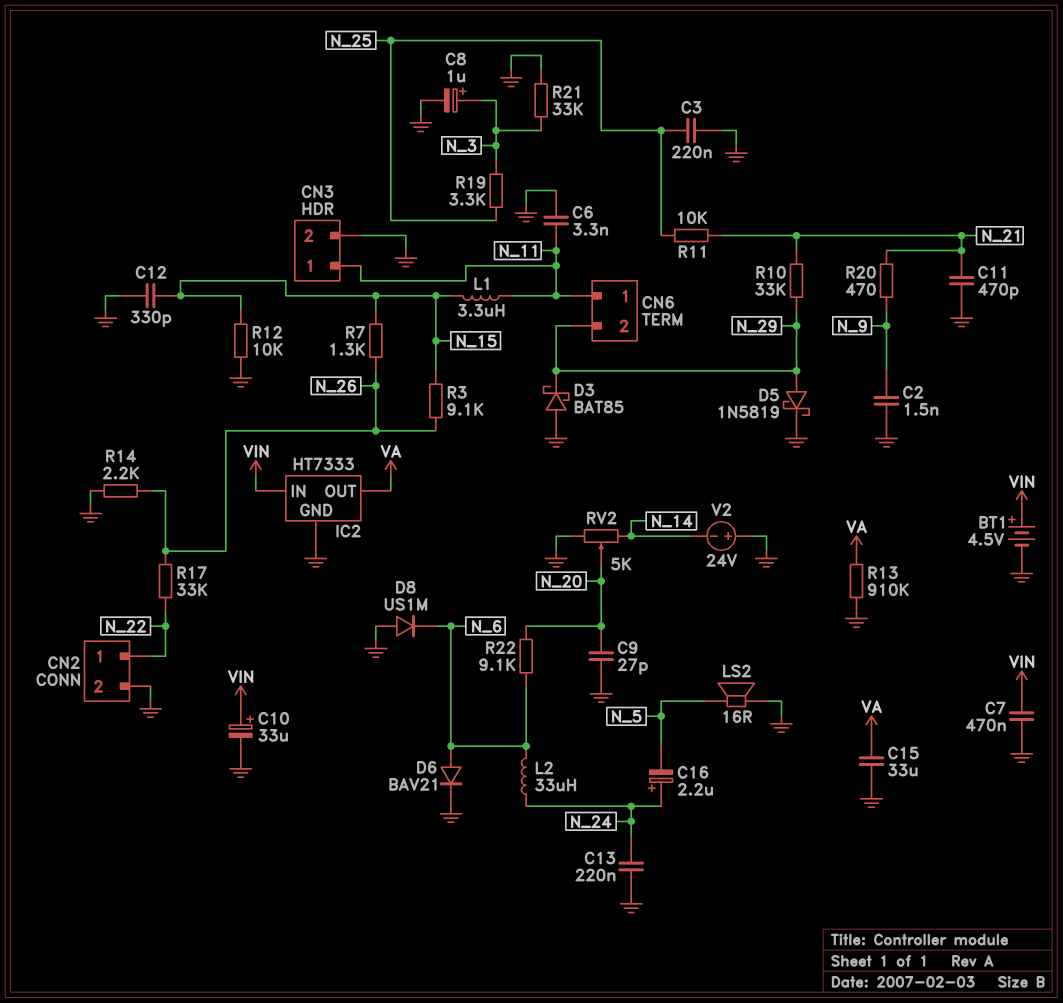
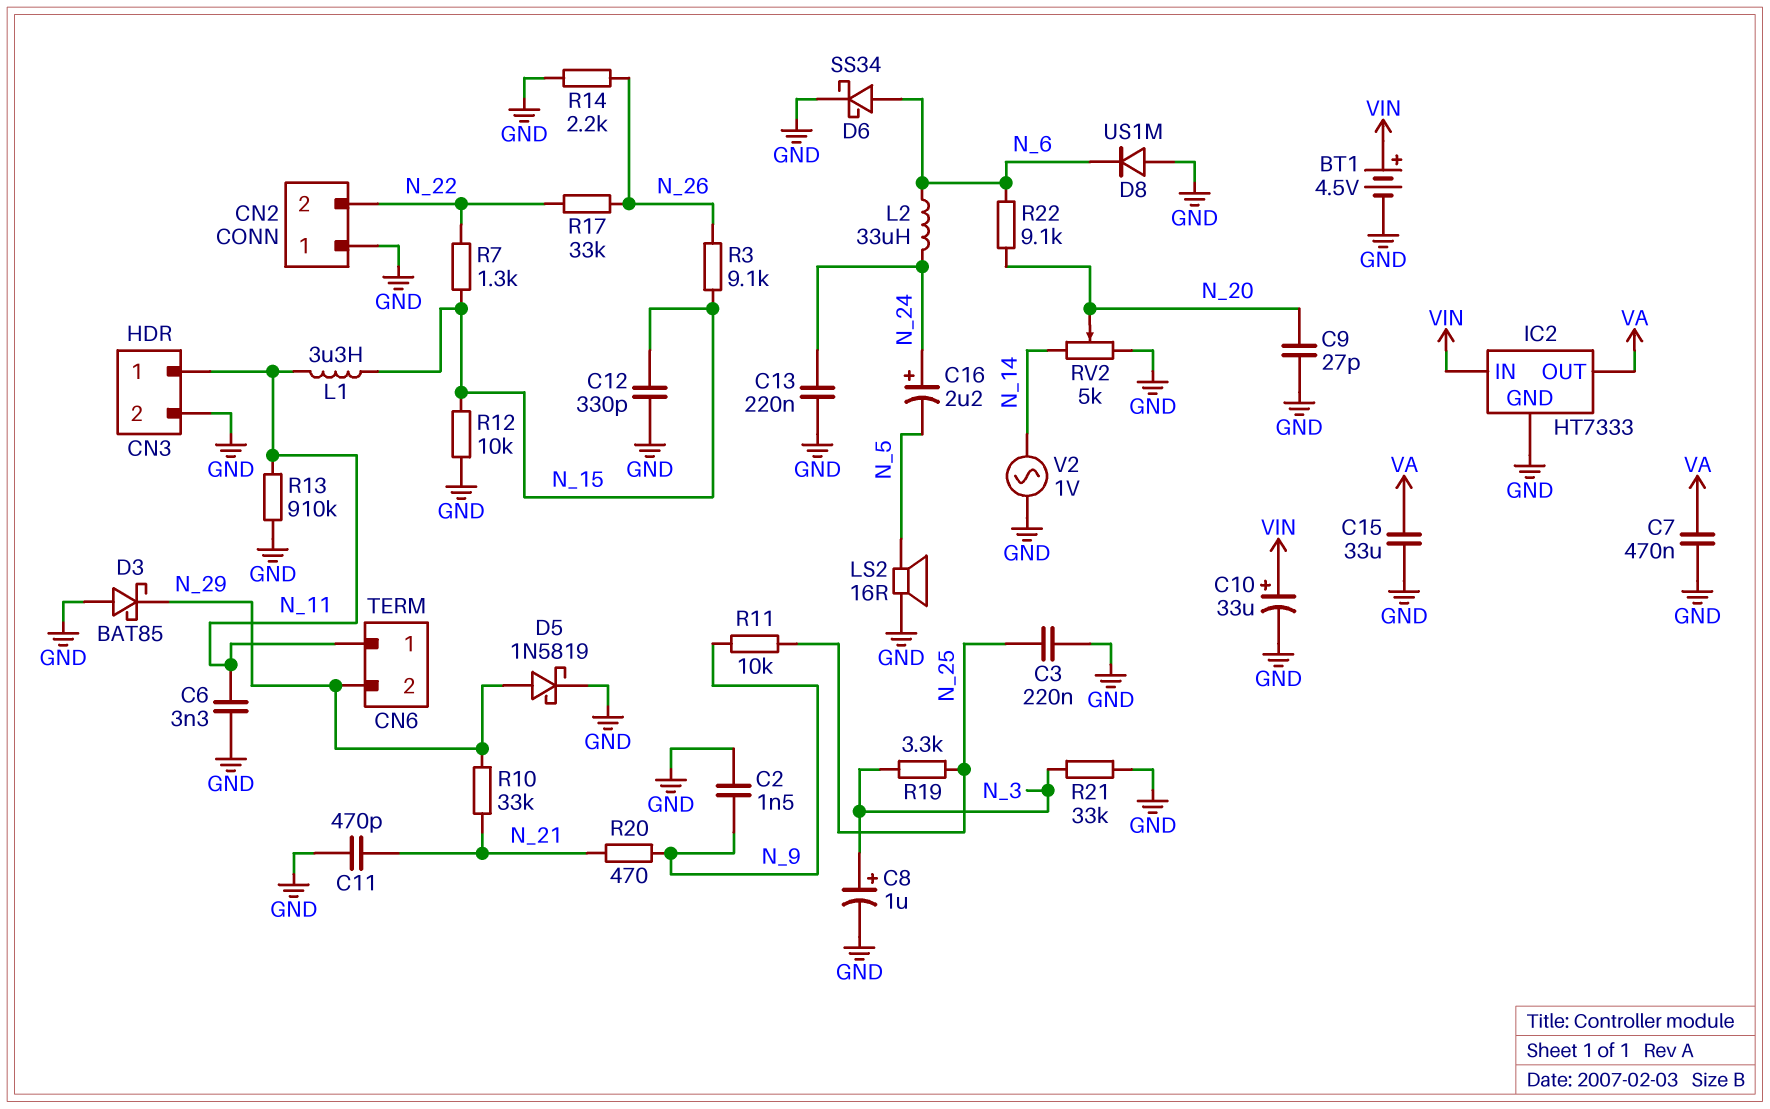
C7: 470nF (GND, VIN) -> 470nF (GND, VA)
CN2 pin 1: N_22 -> GND
CN2 pin 2: GND -> N_22
D6: diode BAV21 (A N_6, K GND) -> schottky SS34 (A N_6, K GND)
R7: 1.3k (N_15, N_26) -> 1.3k (N_15, N_22)
R11: 10k (N_21, N_25) -> 10k (N_9, N_25)
R13: 910k (GND, VA) -> 910k (GND, N_11)
V2: 24V (plus GND, minus N_14) -> AC 1V (GND, N_14)

